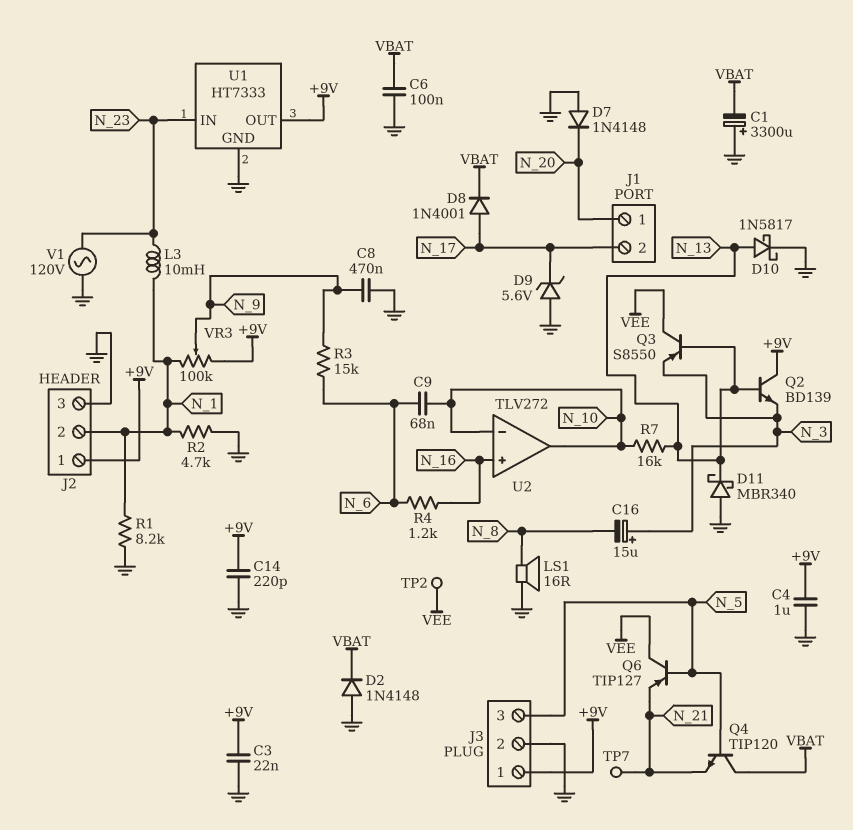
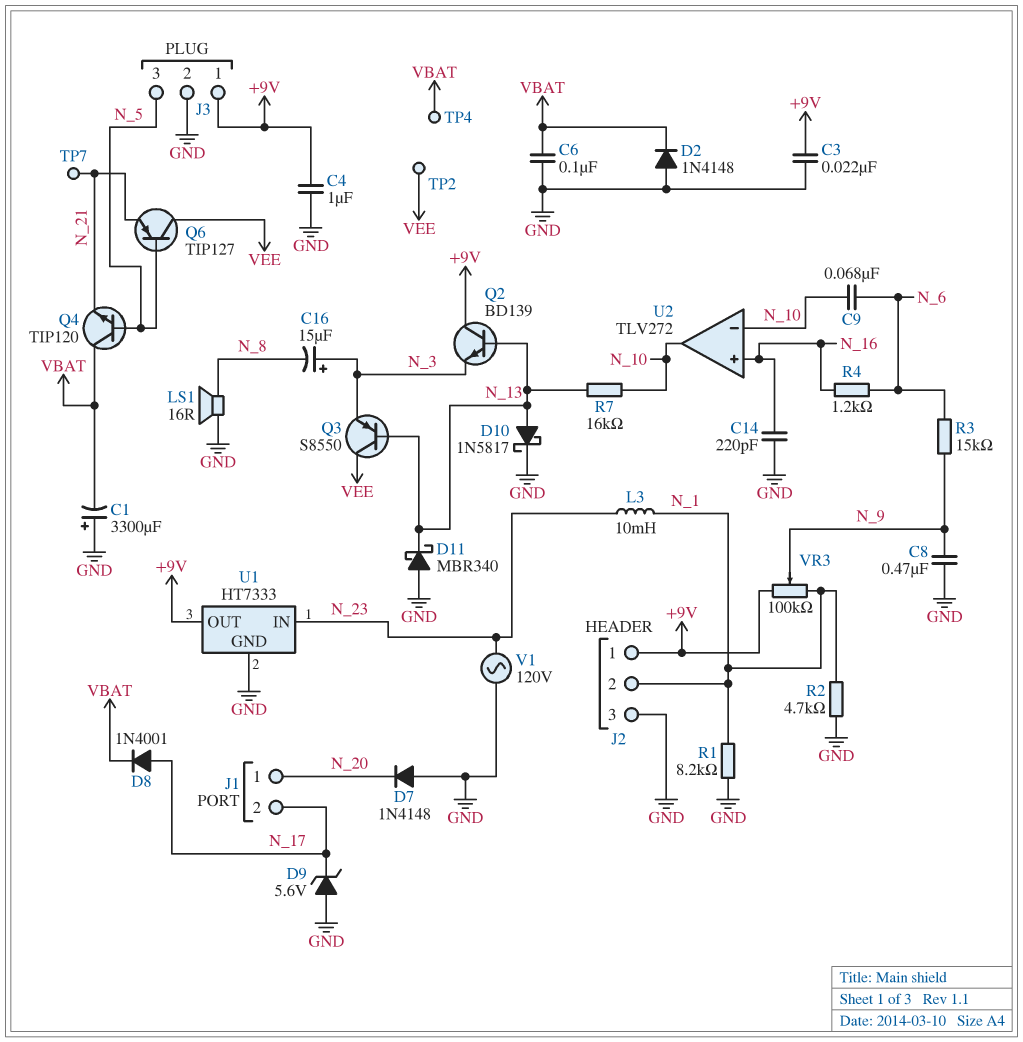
C14: 220pF (+9V, GND) -> 220pF (GND, N_16)
TP4: none -> test point (VBAT)

